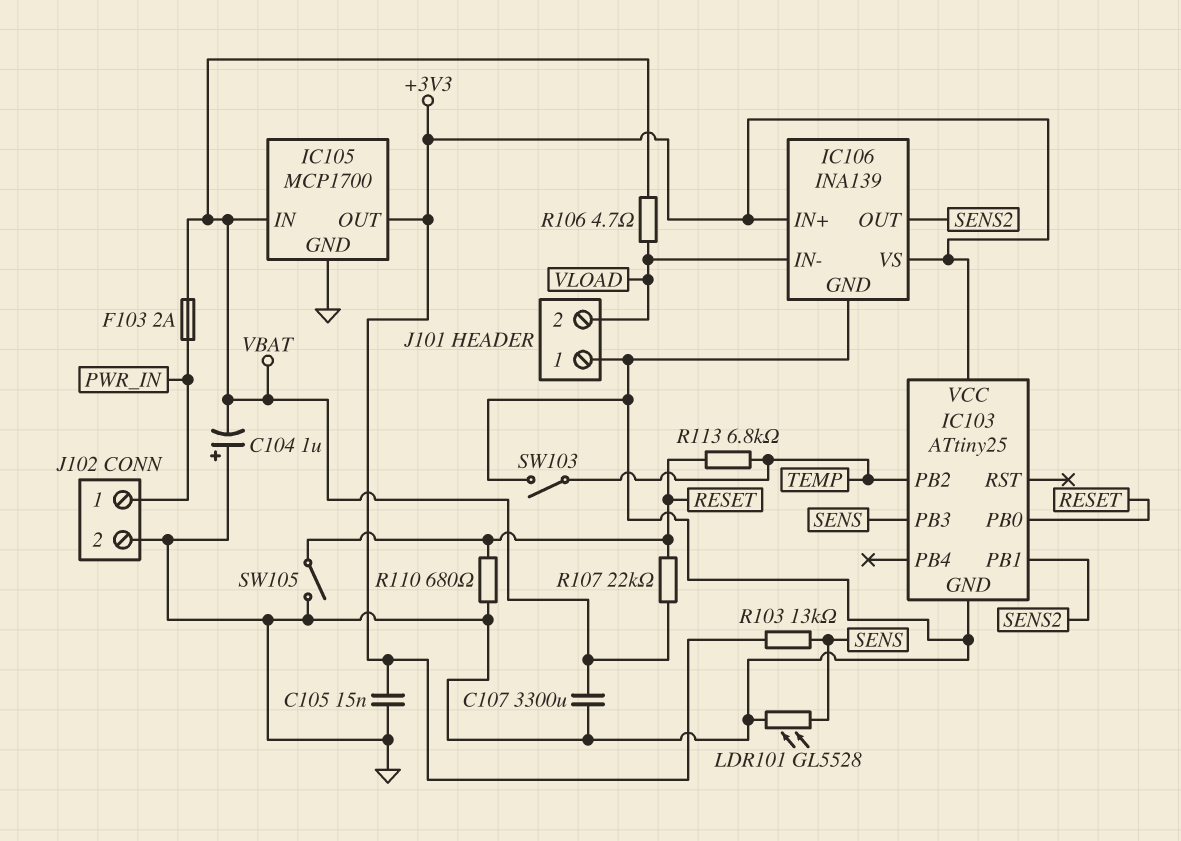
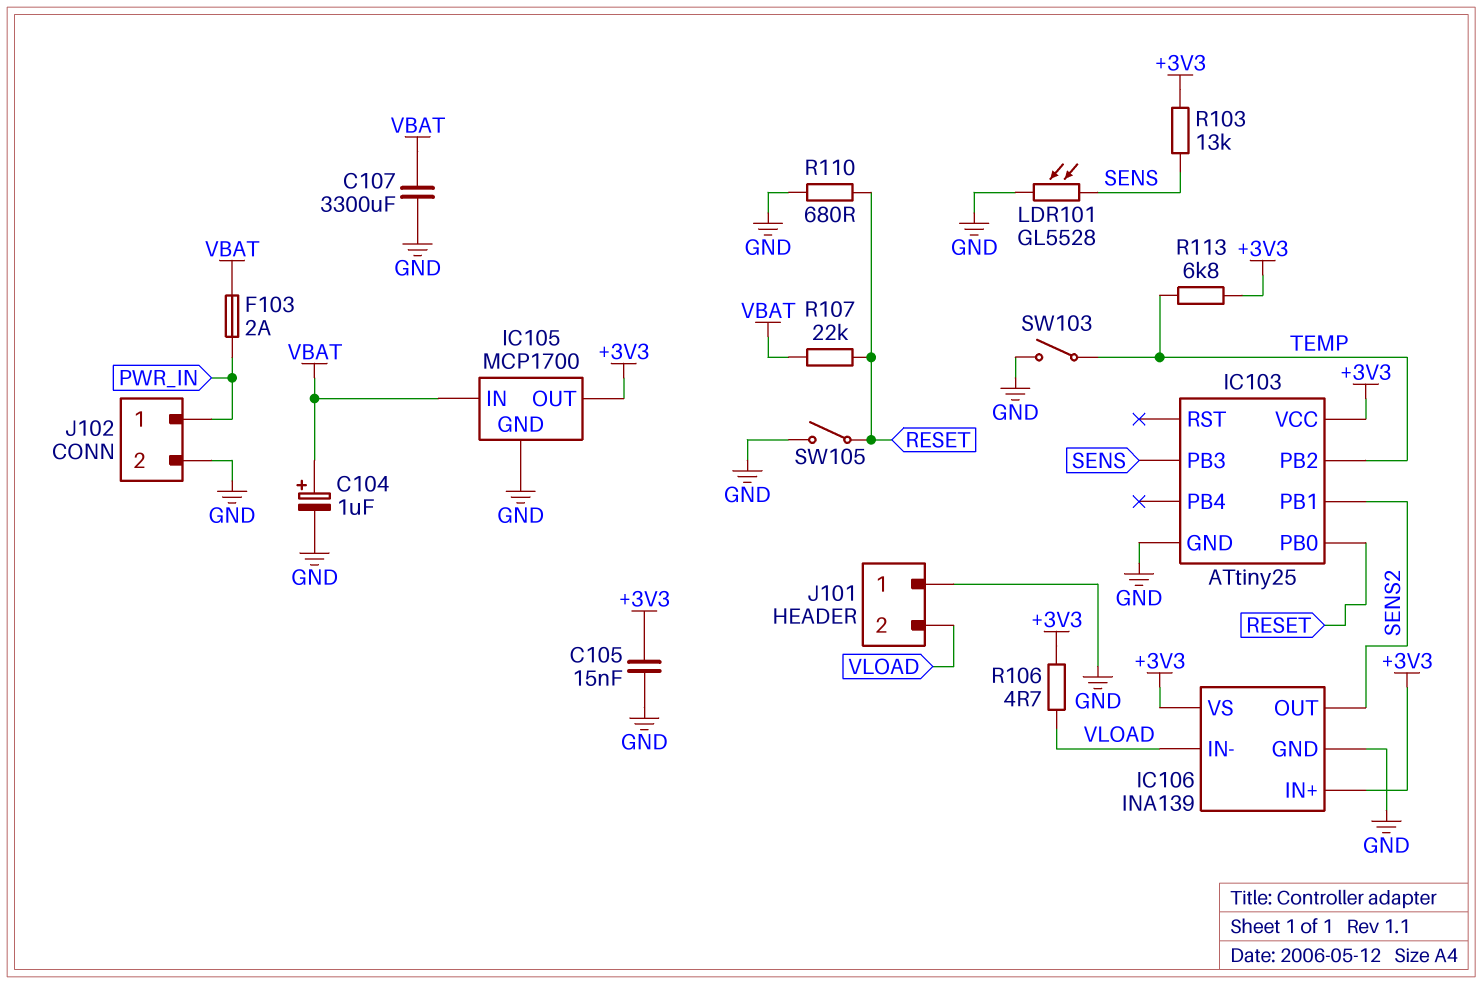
C104: 1uF (plus GND, minus VBAT) -> 1uF (plus VBAT, minus GND)
R106: 4.7 (VBAT, VLOAD) -> 4.7 (+3V3, VLOAD)
R113: 6.8k (RESET, TEMP) -> 6.8k (+3V3, TEMP)

